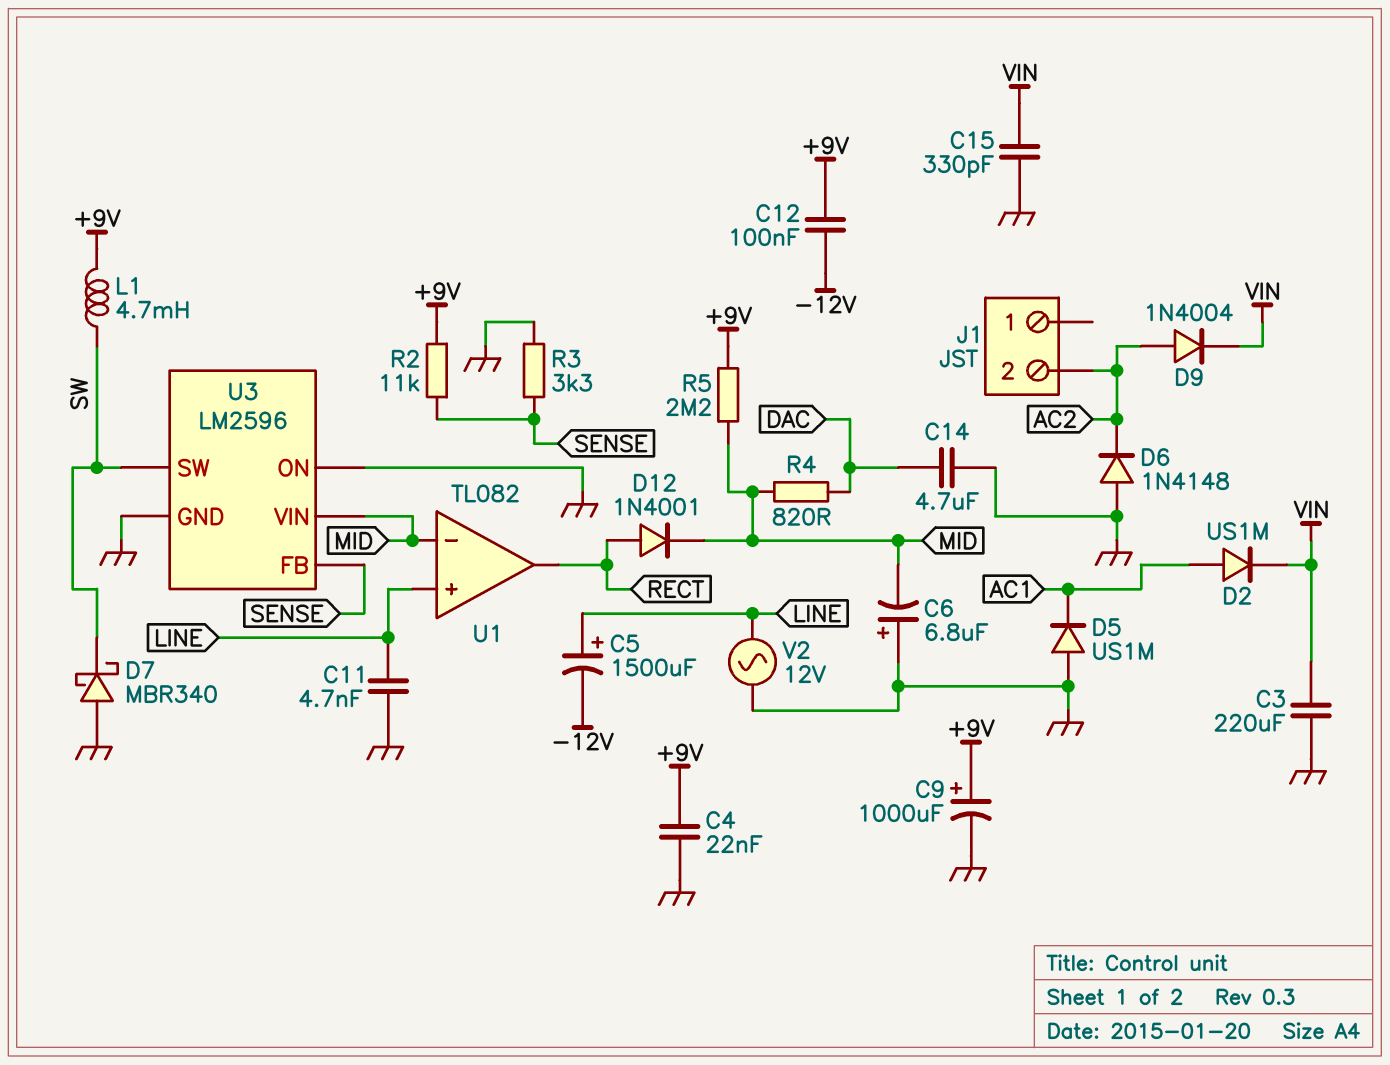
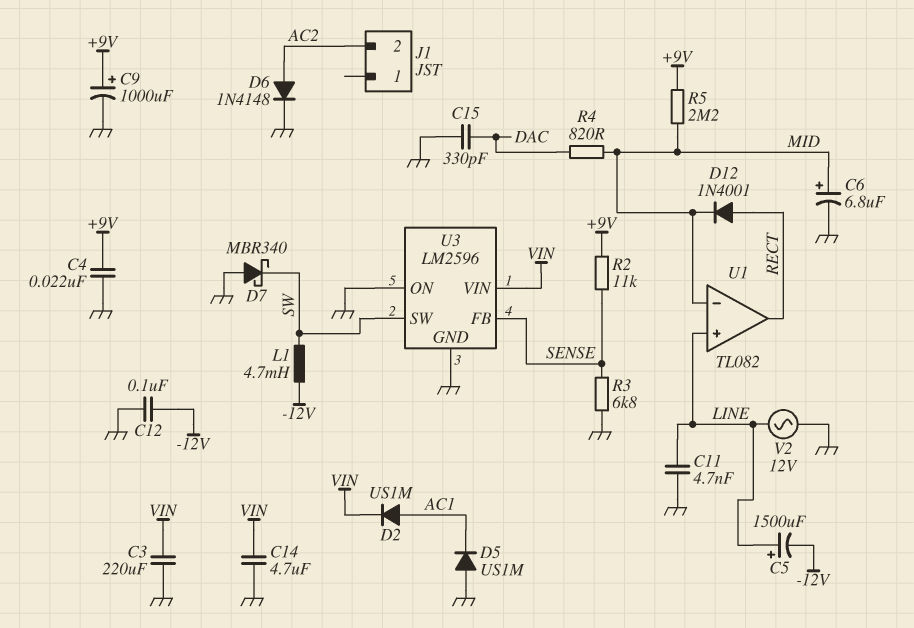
C6: 6.8uF (plus GND, minus MID) -> 6.8uF (plus MID, minus GND)
C12: 100nF (+9V, -12V) -> 100nF (-12V, GND)
C14: 4.7uF (DAC, GND) -> 4.7uF (GND, VIN)
C15: 330pF (GND, VIN) -> 330pF (DAC, GND)
D6: diode 1N4148 (A GND, K AC2) -> diode 1N4148 (A AC2, K GND)
D9: diode 1N4004 (A AC2, K VIN) -> none
L1: 4.7mH (+9V, SW) -> 4.7mH (-12V, SW)
R3: 3.3k (GND, SENSE) -> 6.8k (GND, SENSE)
U3 pin VIN: MID -> VIN

